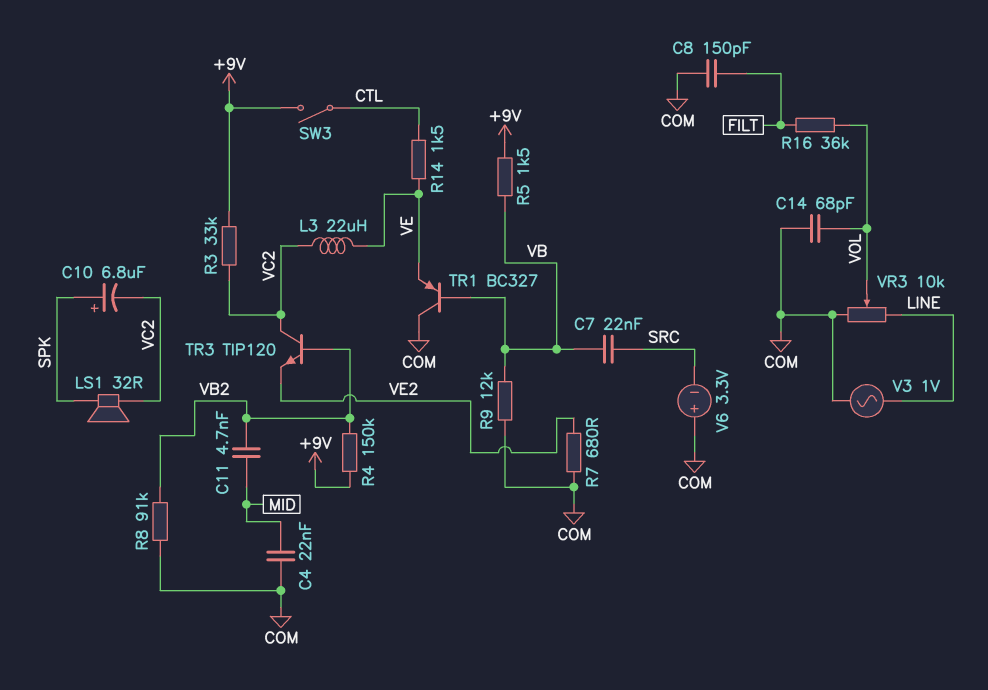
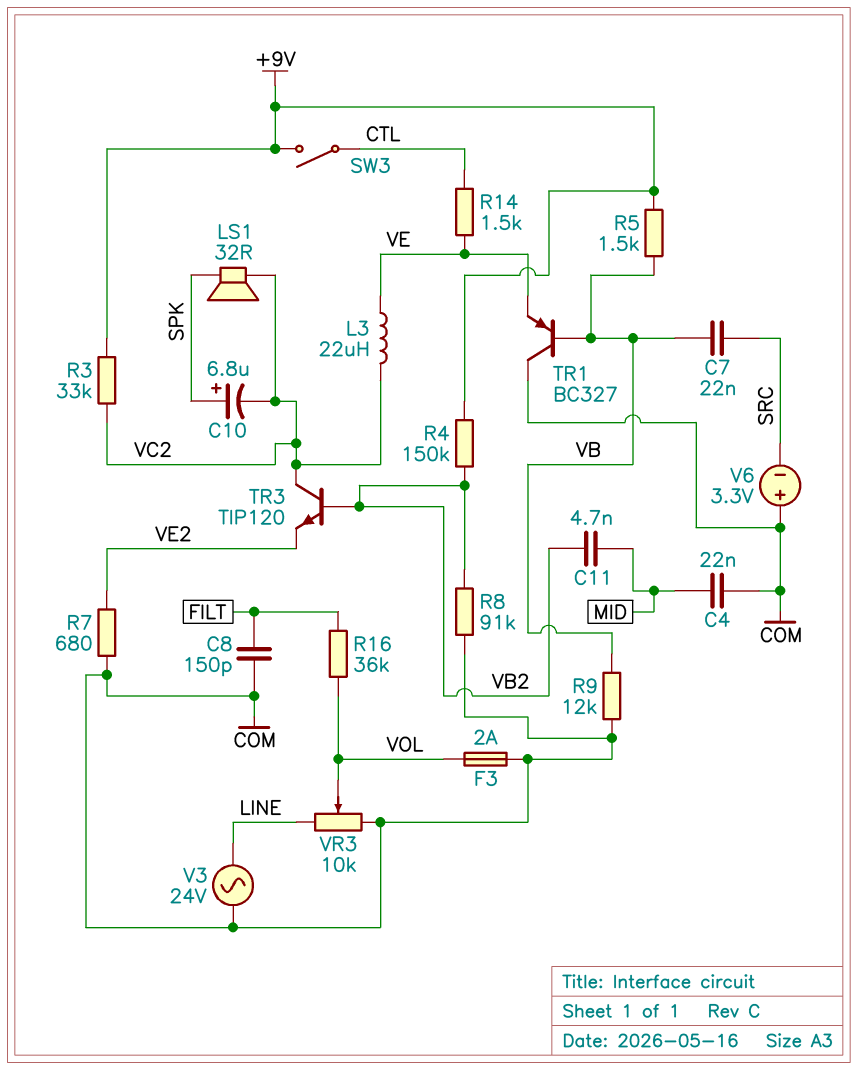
C14: 68pF (COM, VOL) -> none
F3: none -> 2A (COM, VOL)
V3: AC 1V (COM, LINE) -> AC 24V (COM, LINE)

